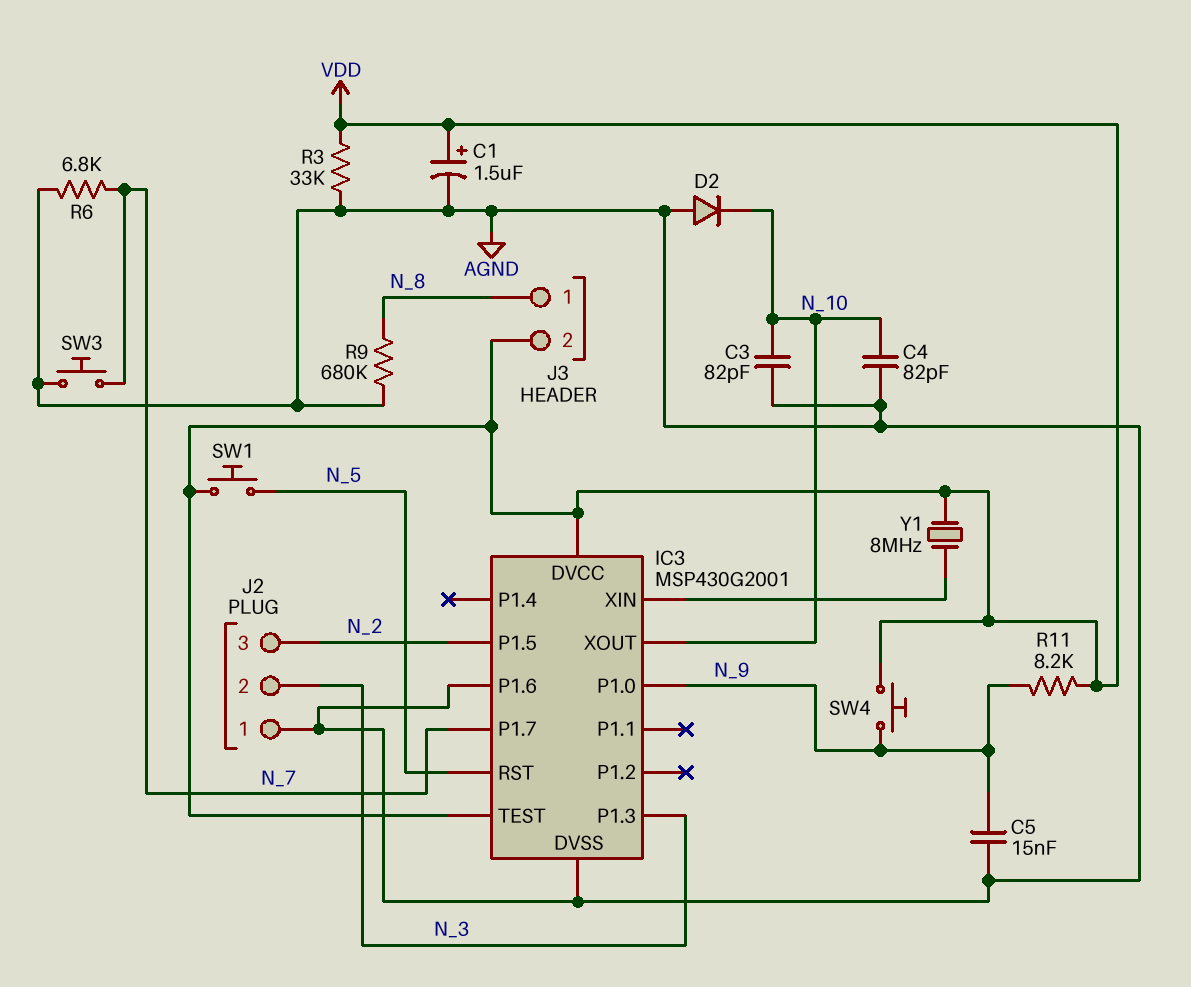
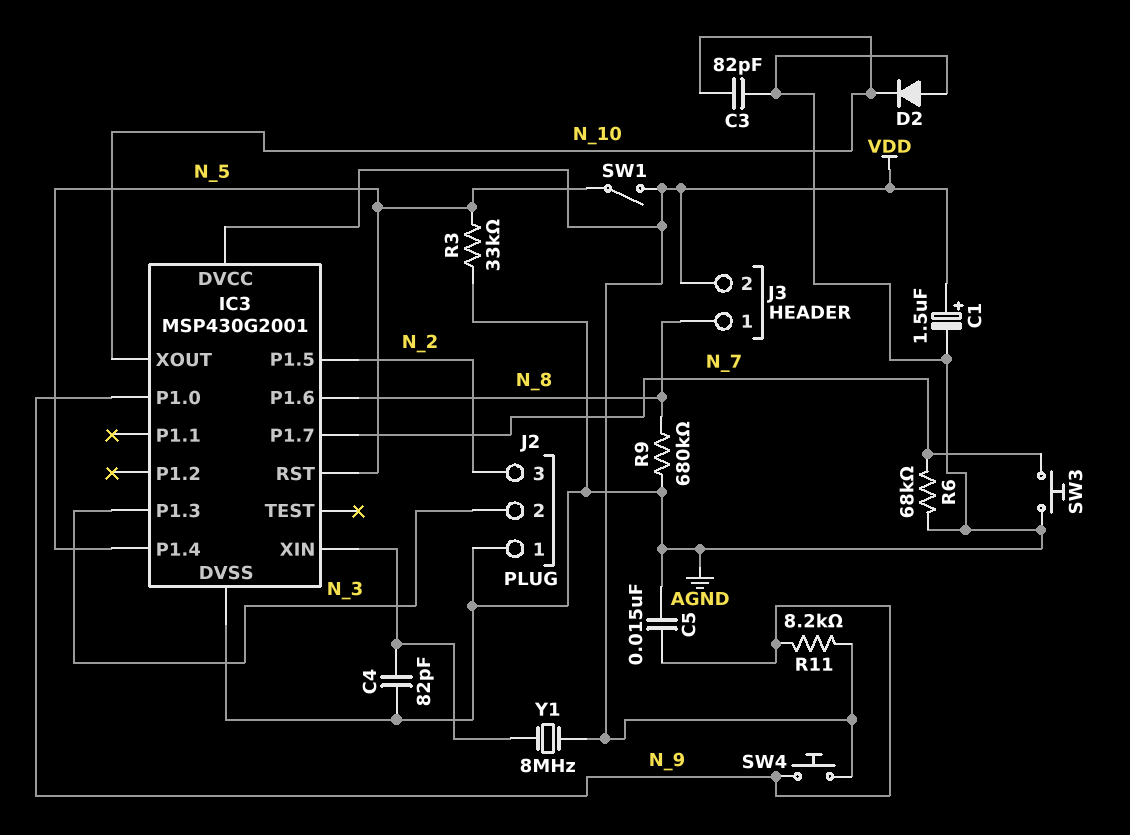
C4: 82pF (AGND, N_10) -> 82pF (AGND, IC3/XIN)
IC3 pin P1.4: none -> N_5
IC3 pin P1.6: AGND -> N_8
IC3 pin TEST: VDD -> none
R3: 33k (AGND, VDD) -> 33k (AGND, N_5)
R6: 6.8k (AGND, N_7) -> 68k (AGND, N_7)
SW1: button (N_5, VDD) -> switch (N_5, VDD)

